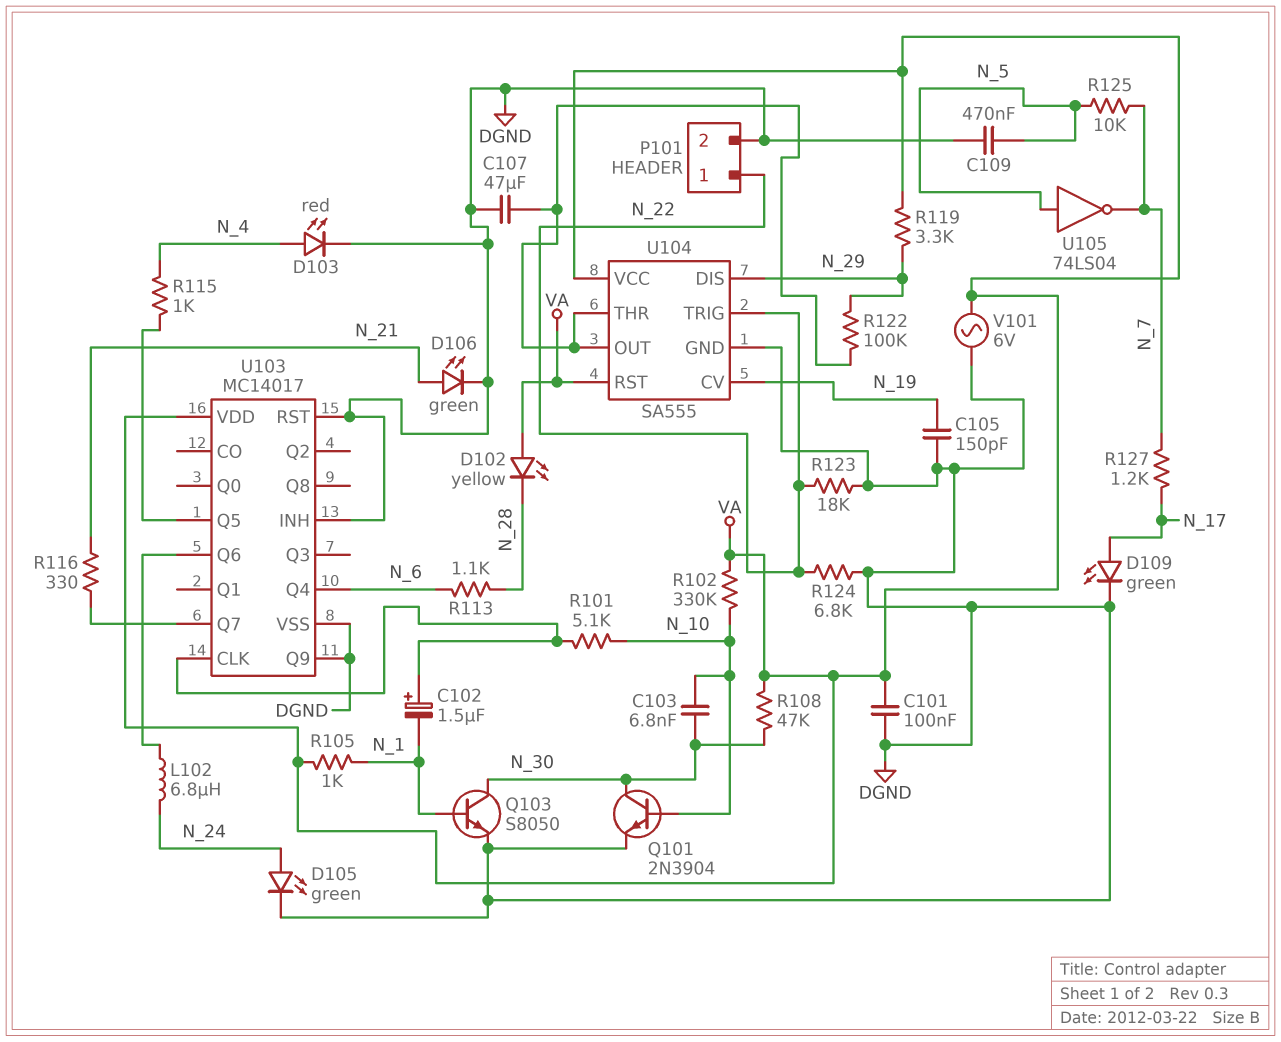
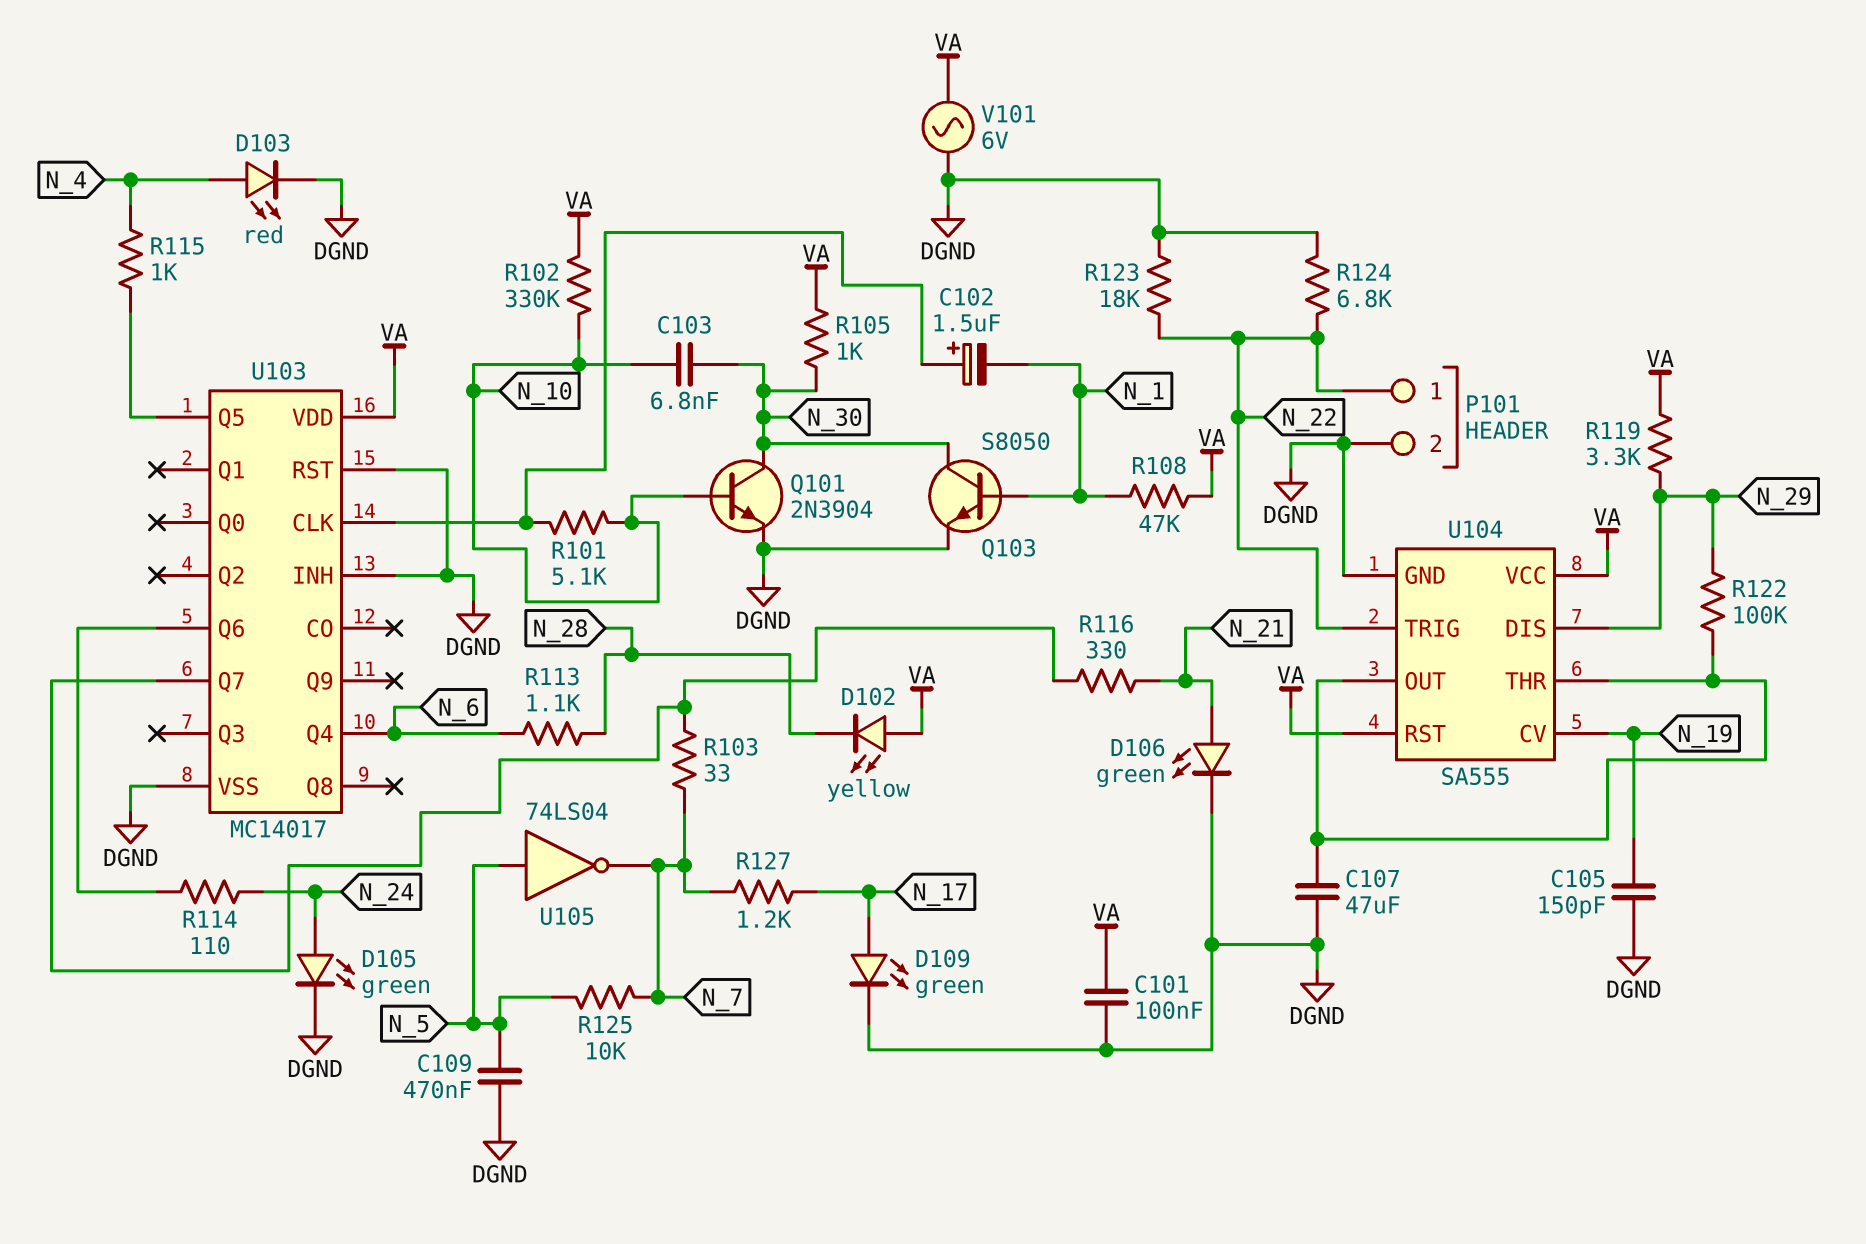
L102: 6.8uH (N_24, U103/Q6) -> none
R103: none -> 33 (N_7, U103/Q7)
R105: 1k (N_1, VA) -> 1k (N_30, VA)
R108: 47k (N_30, VA) -> 47k (N_1, VA)
R114: none -> 110 (N_24, U103/Q6)
U103 pin Q9: DGND -> none

